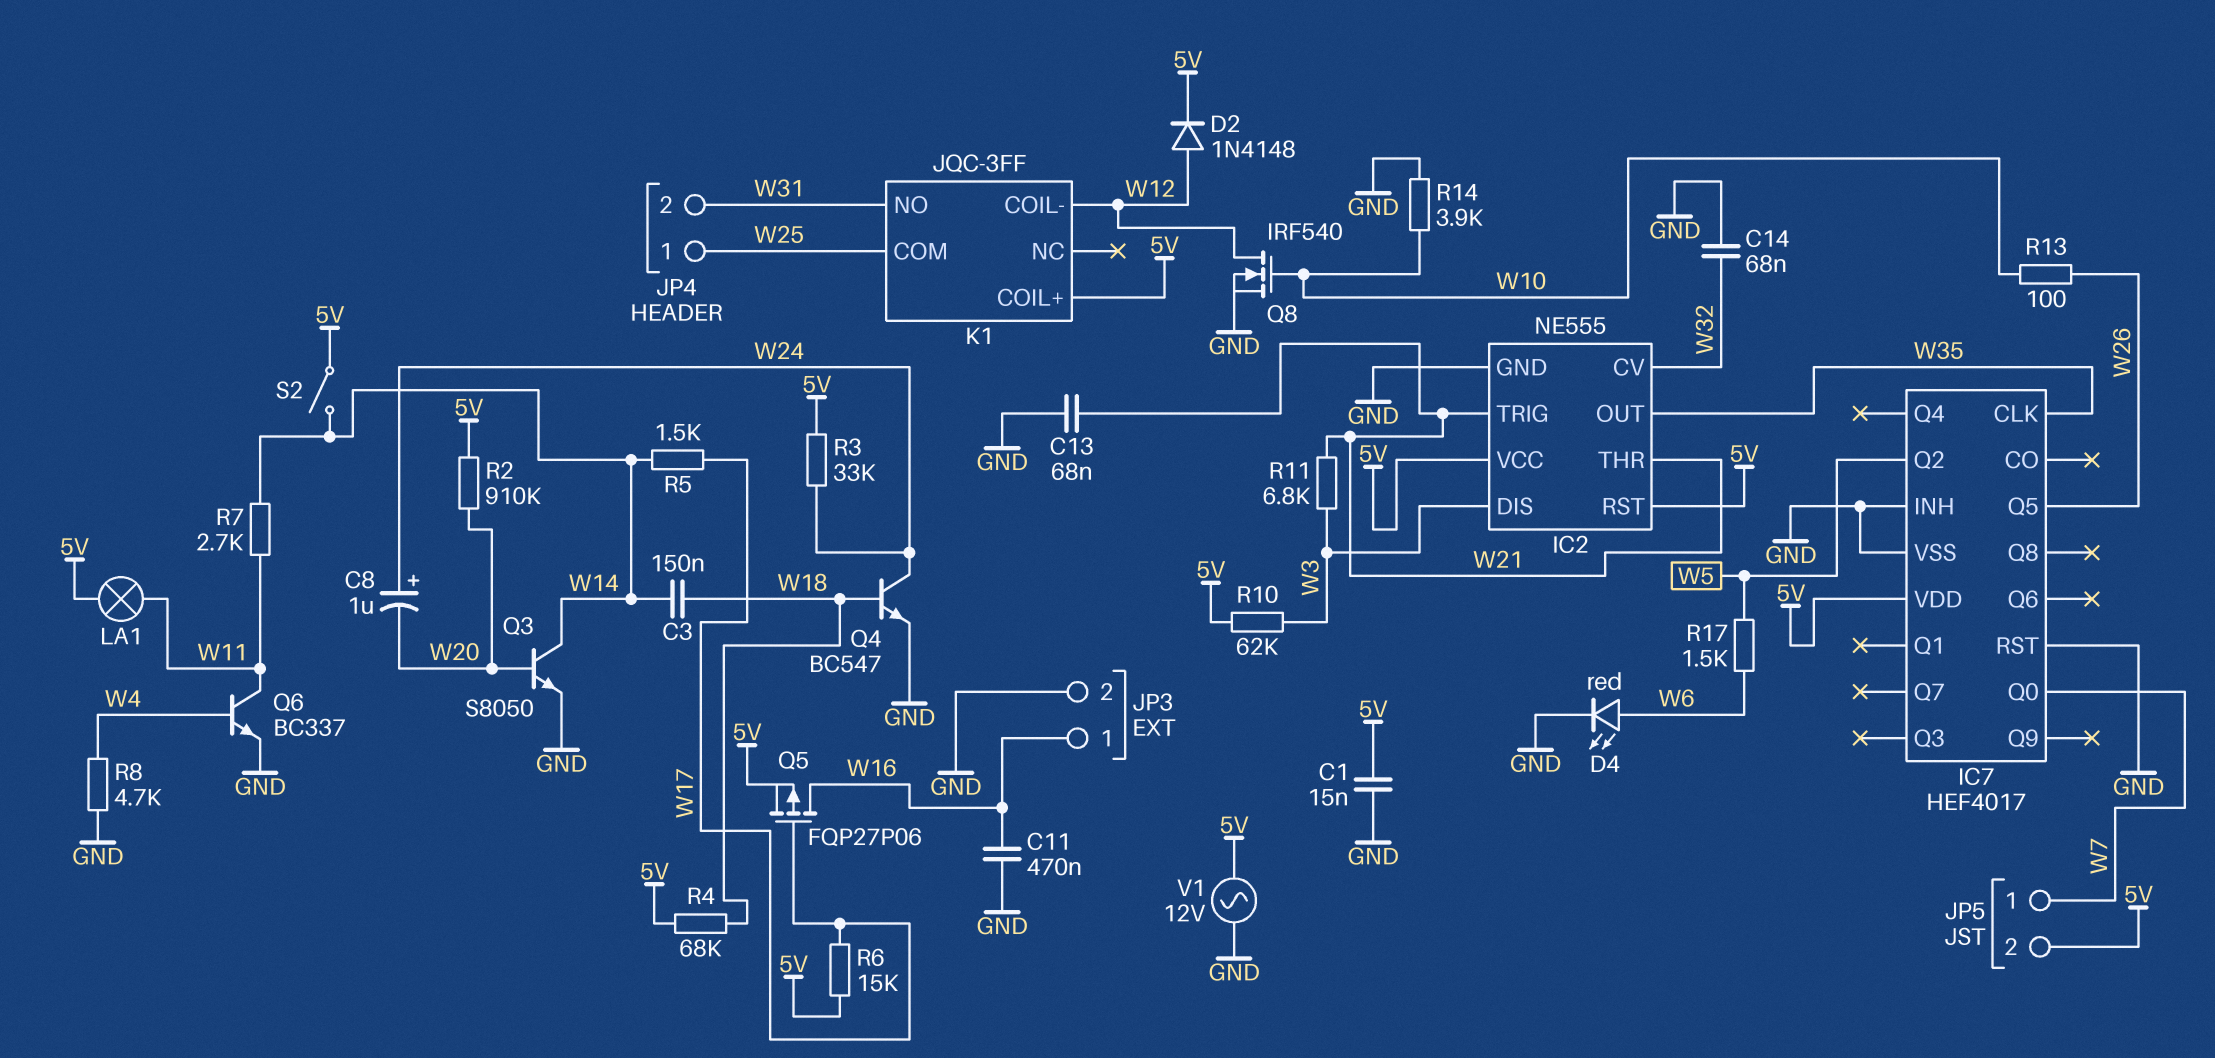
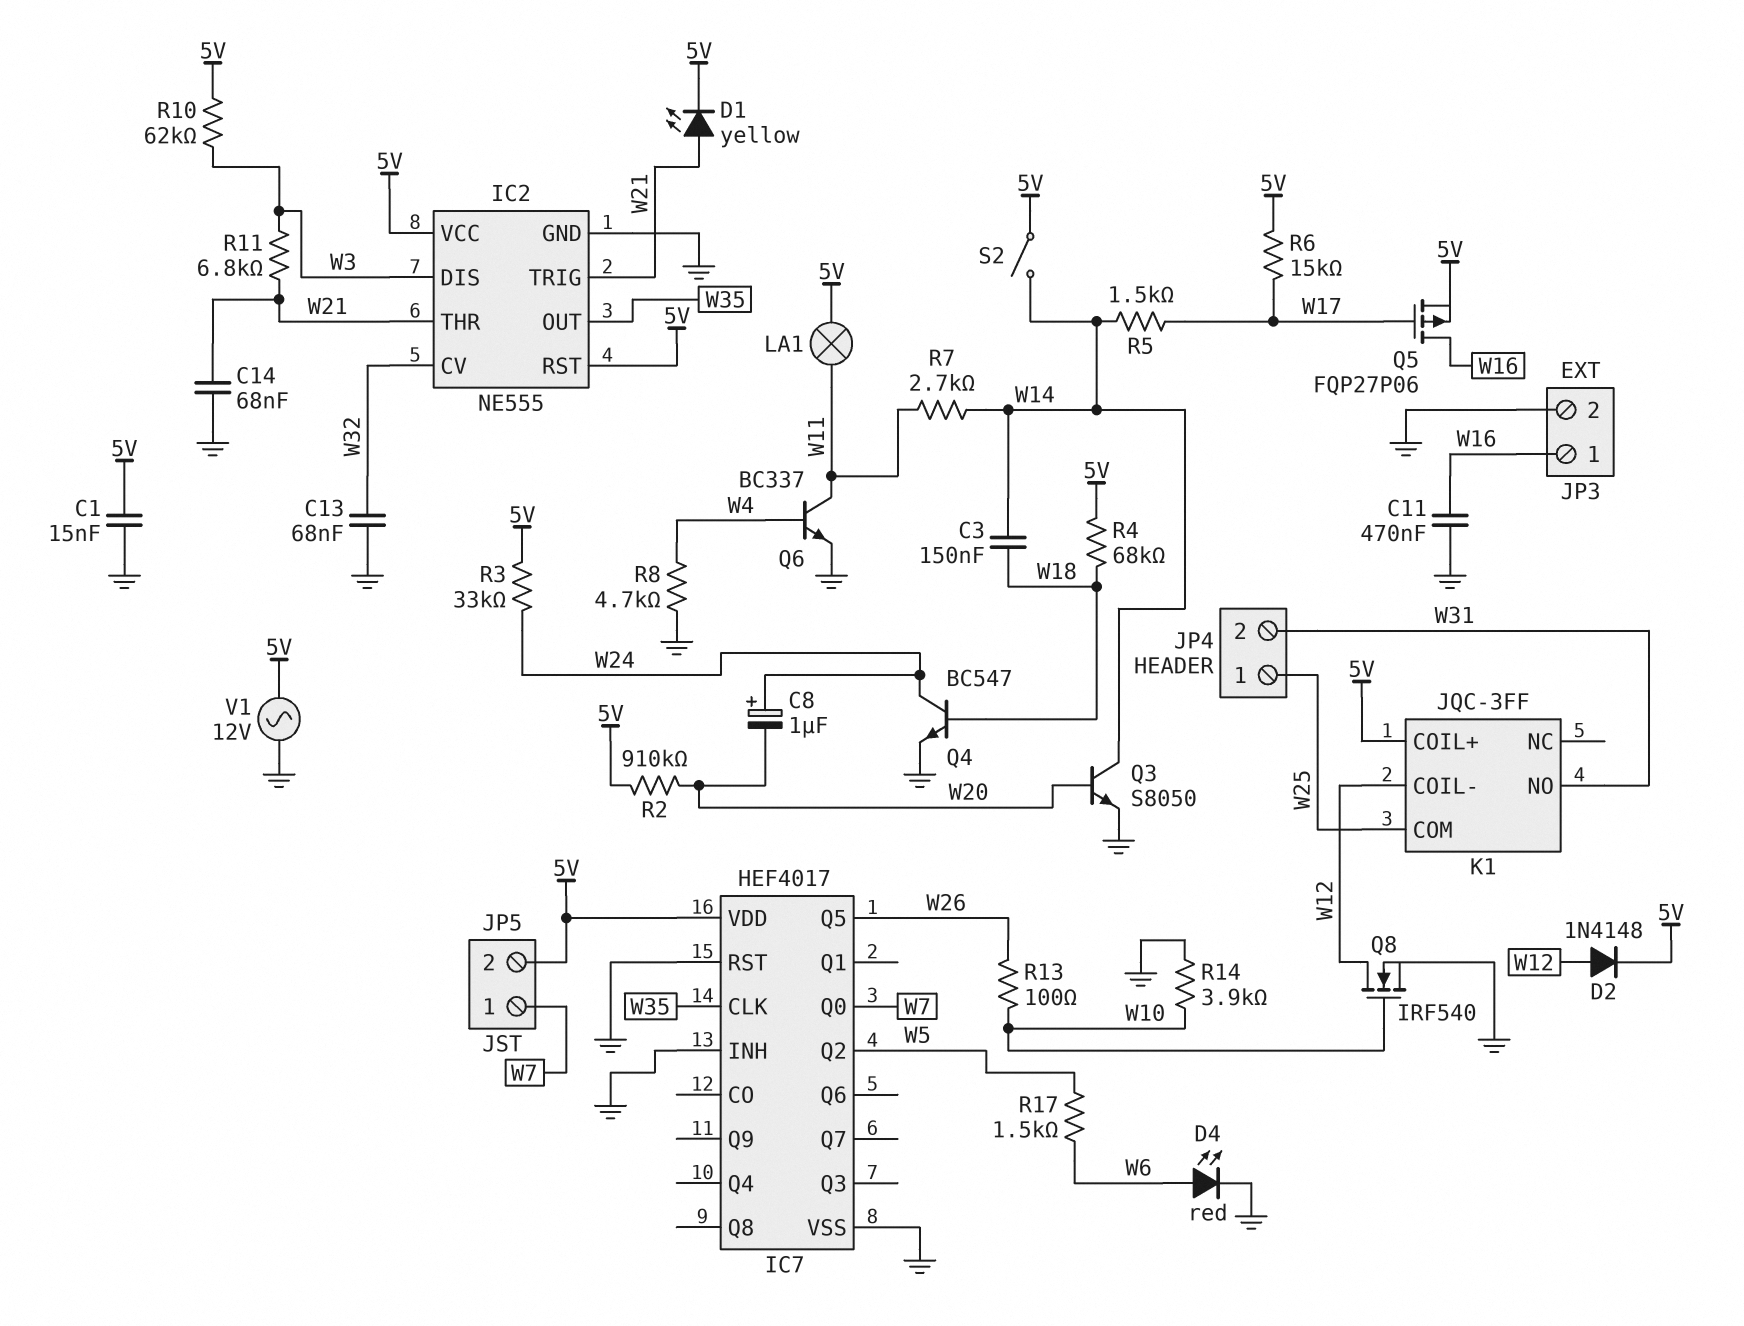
C13: 68nF (GND, W21) -> 68nF (GND, W32)
C14: 68nF (GND, W32) -> 68nF (GND, W21)
D1: none -> LED yellow (A W21, K 5V)

